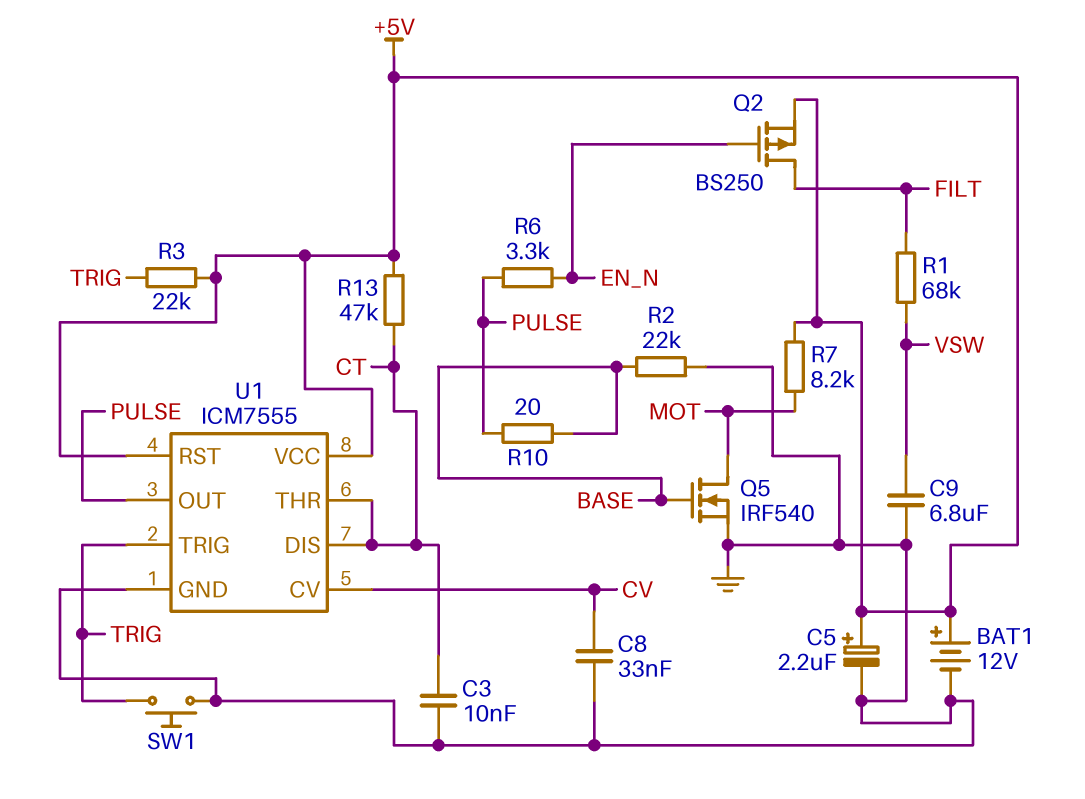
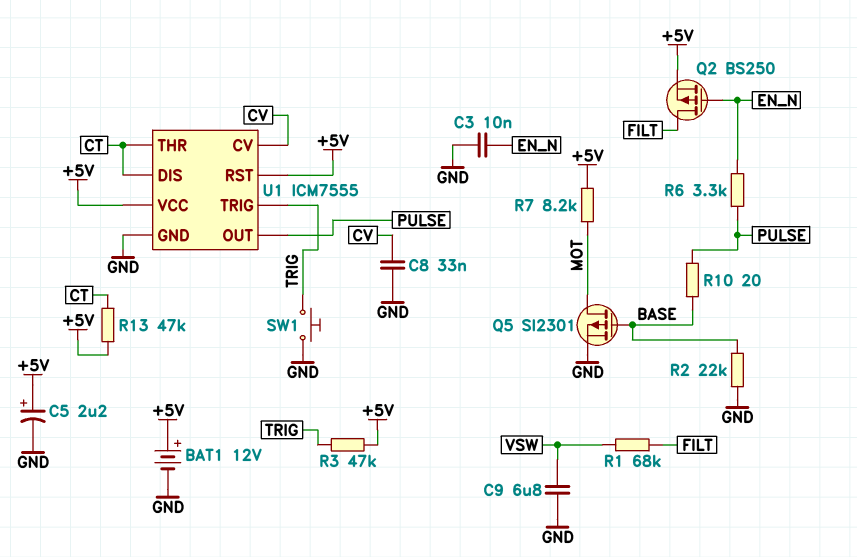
C3: 10nF (CT, GND) -> 10nF (EN_N, GND)
Q5: NMOS IRF540 (G BASE, D MOT, S GND) -> PMOS SI2301 (G BASE, D MOT, S GND)
R3: 22k (+5V, TRIG) -> 47k (+5V, TRIG)

